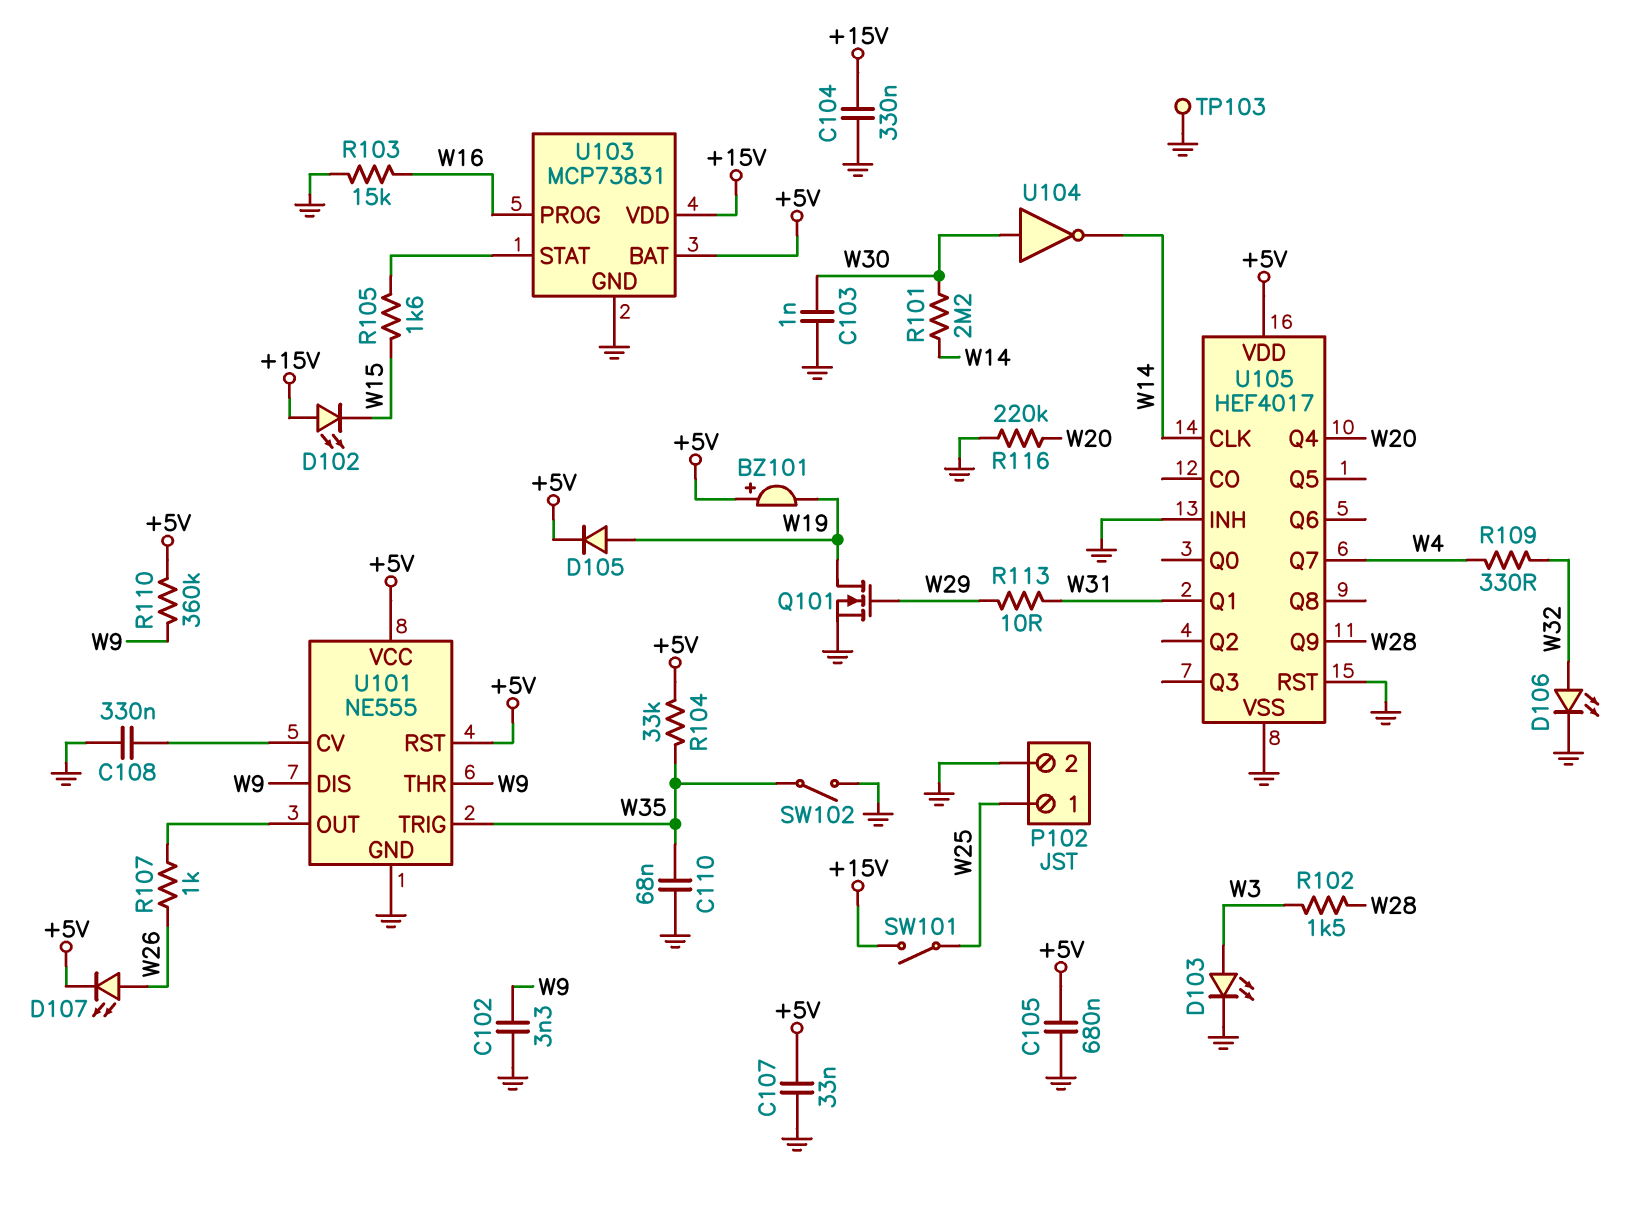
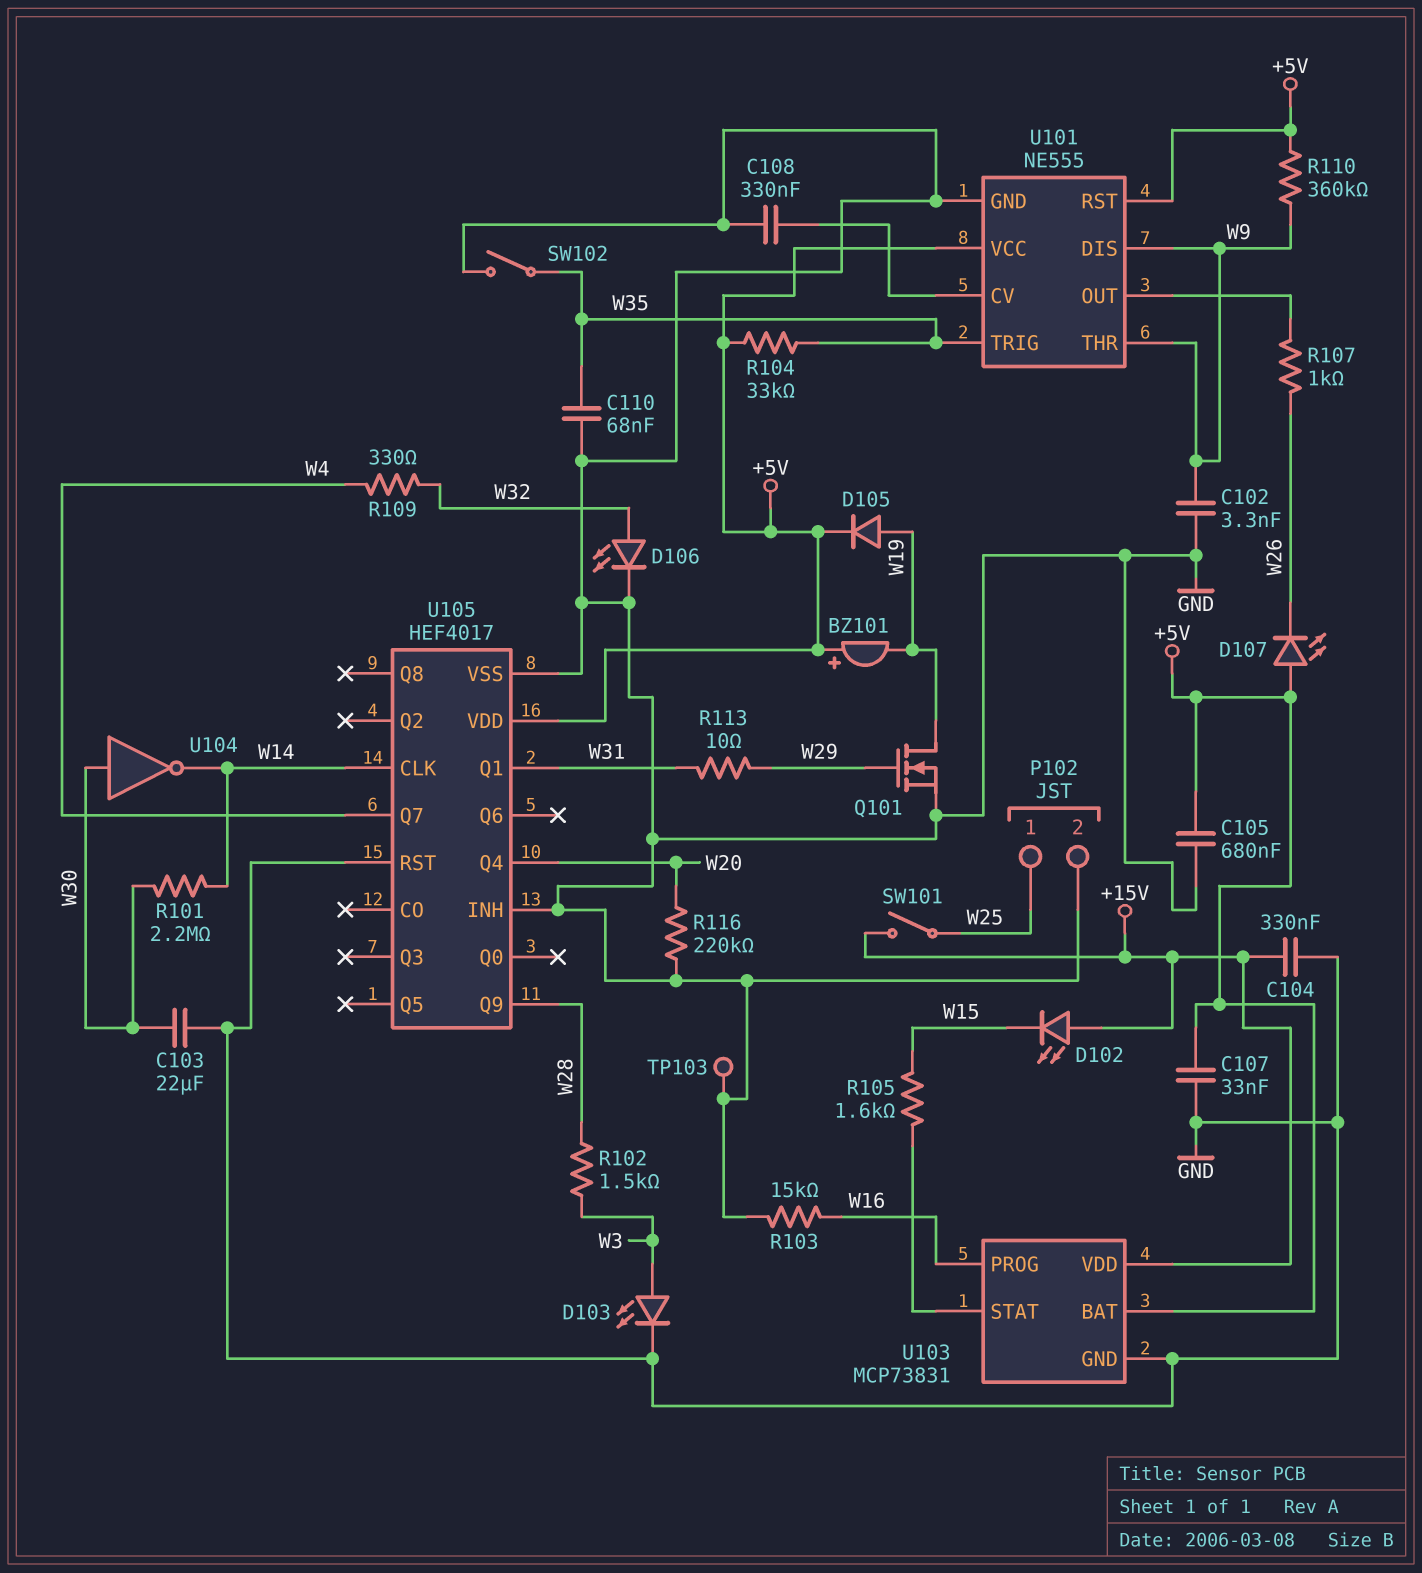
C103: 1nF (GND, W30) -> 22uF (GND, W30)
D107: LED (A W26, K +5V) -> LED (A +5V, K W26)

